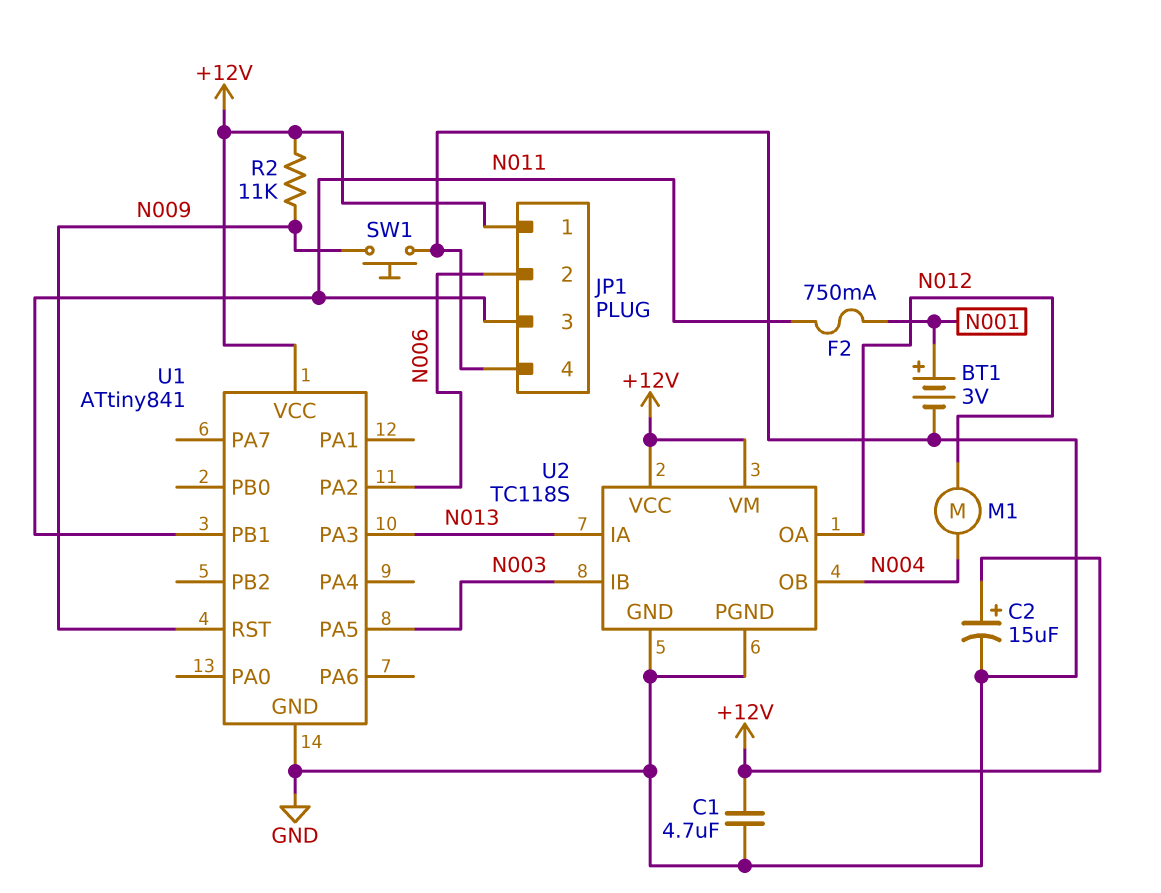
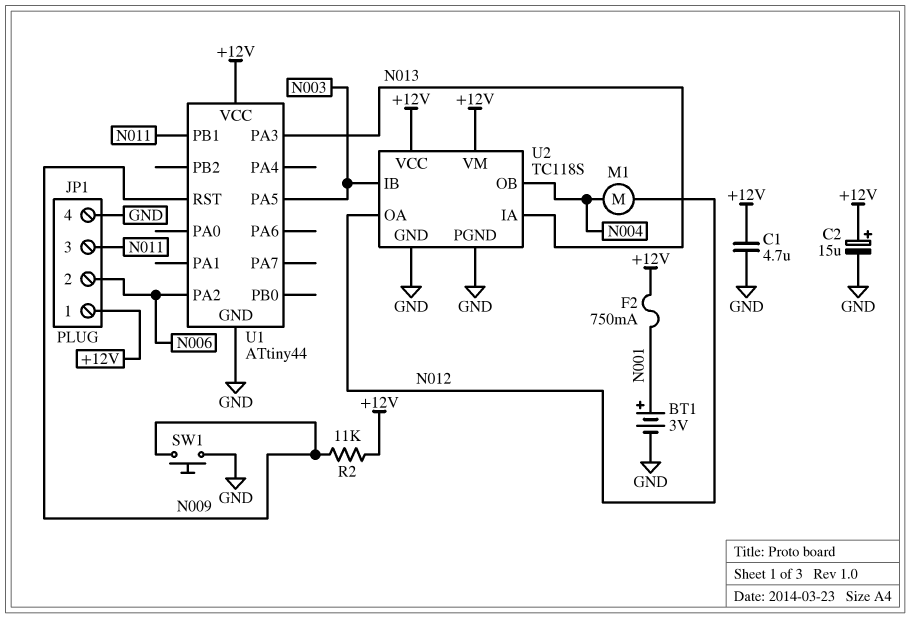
F2: 750mA (N001, N011) -> 750mA (+12V, N001)
U1: ATtiny841 -> ATtiny44

